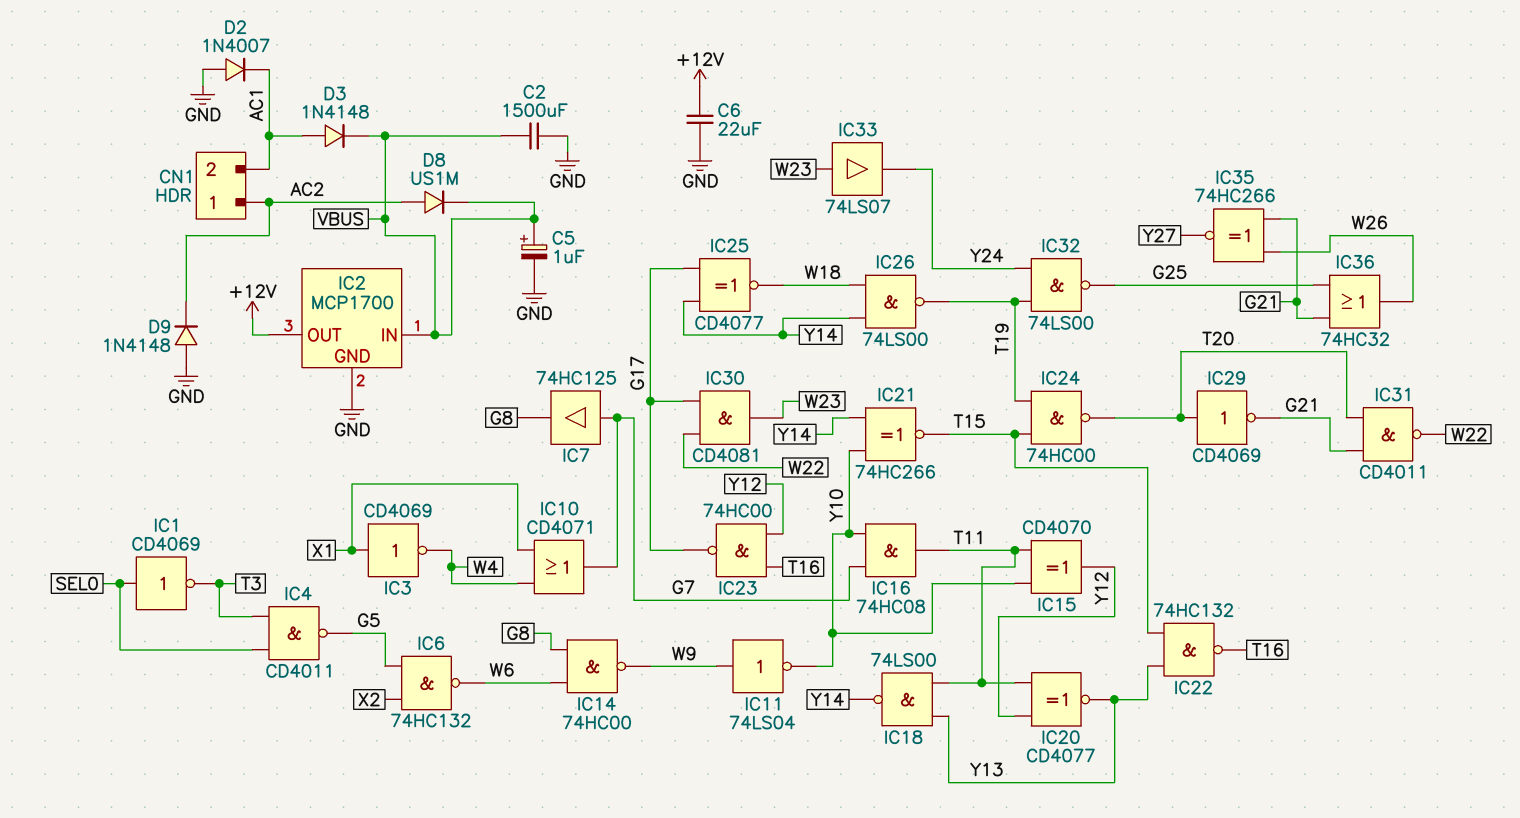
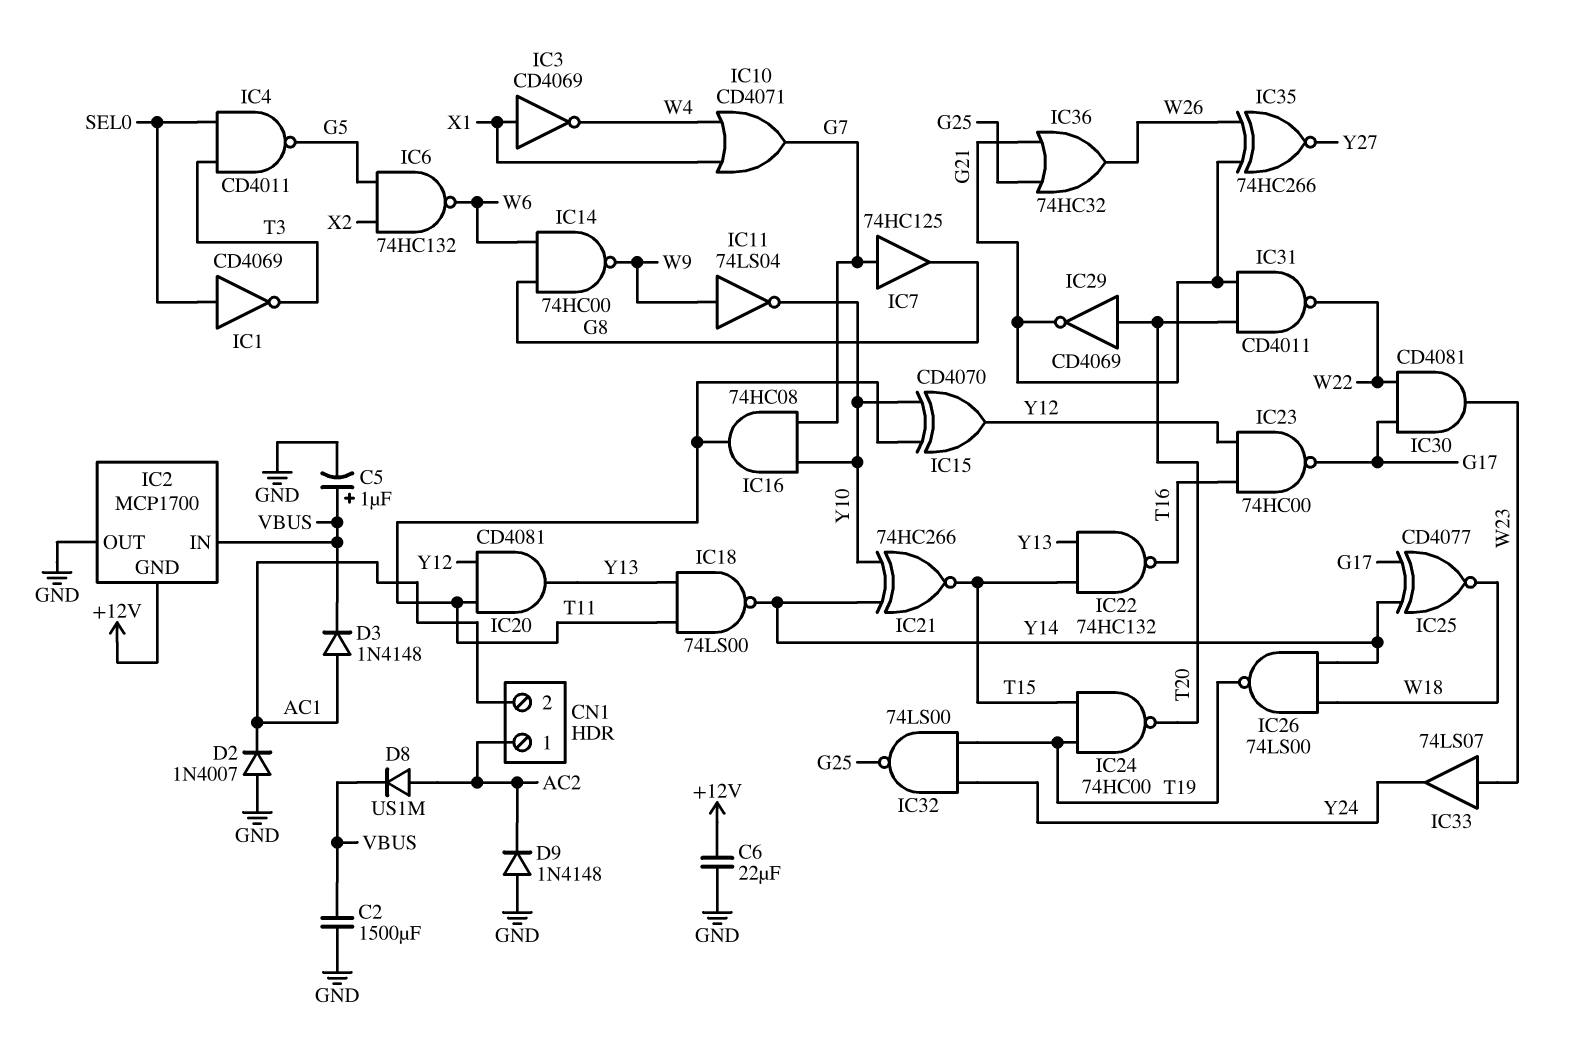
IC2 pin GND: GND -> +12V
IC2 pin OUT: +12V -> GND
IC20: XNOR CD4077 (in T11, in Y12, out Y13) -> AND CD4081 (in T11, in Y12, out Y13)

